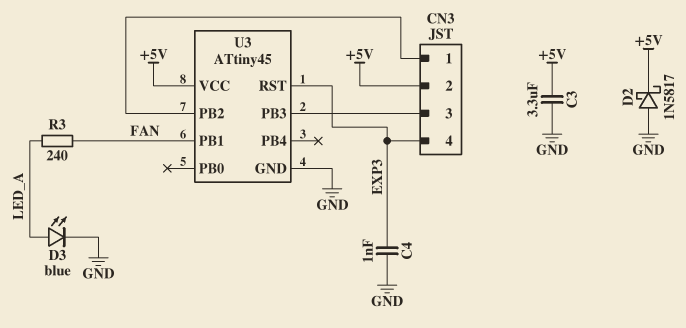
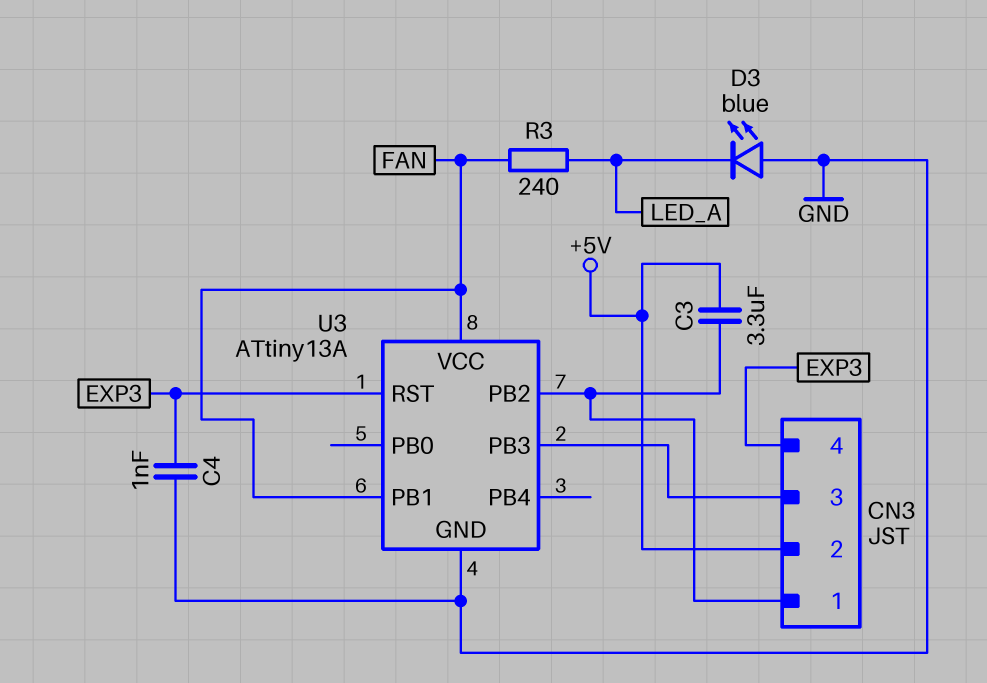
C3: 3.3uF (+5V, GND) -> 3.3uF (+5V, CN3/1)
D2: schottky 1N5817 (A GND, K +5V) -> none
D3: LED blue (A LED_A, K GND) -> LED blue (A GND, K LED_A)
U3: ATtiny45 -> ATtiny13A
U3 pin VCC: +5V -> FAN

